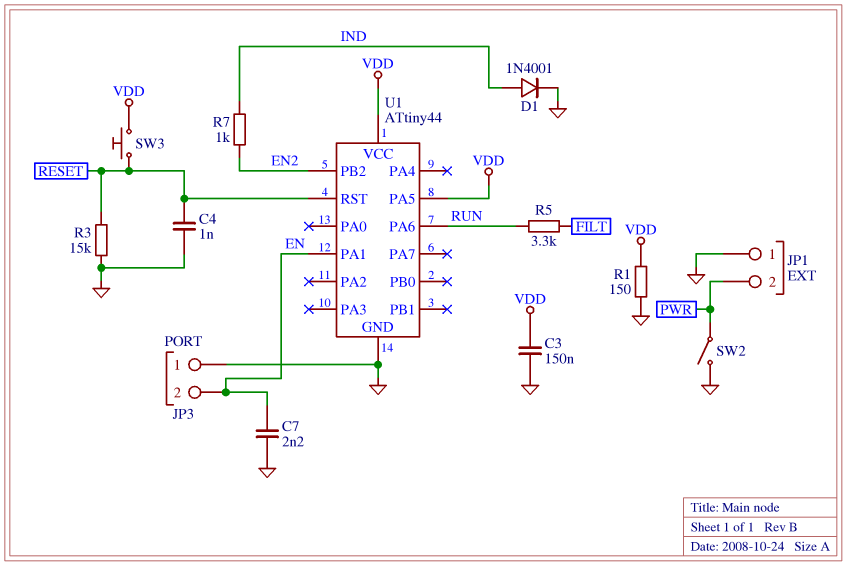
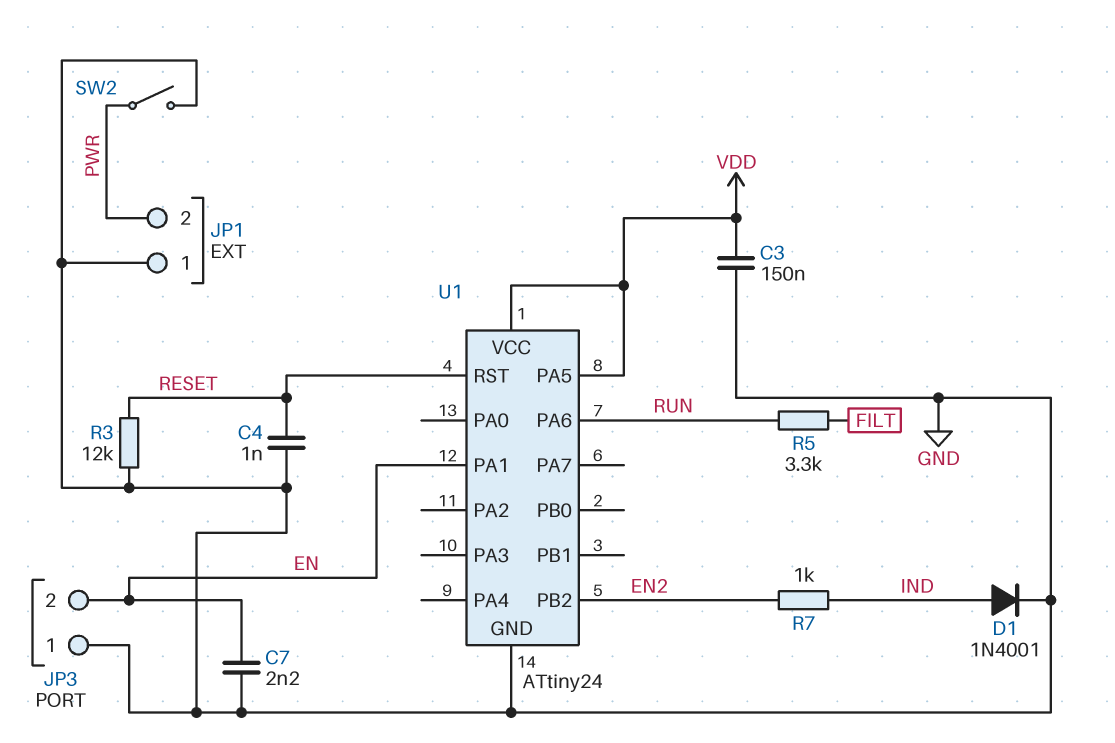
R1: 150 (GND, VDD) -> none
R3: 15k (GND, RESET) -> 12k (GND, RESET)
SW3: button (RESET, VDD) -> none
U1: ATtiny44 -> ATtiny24

